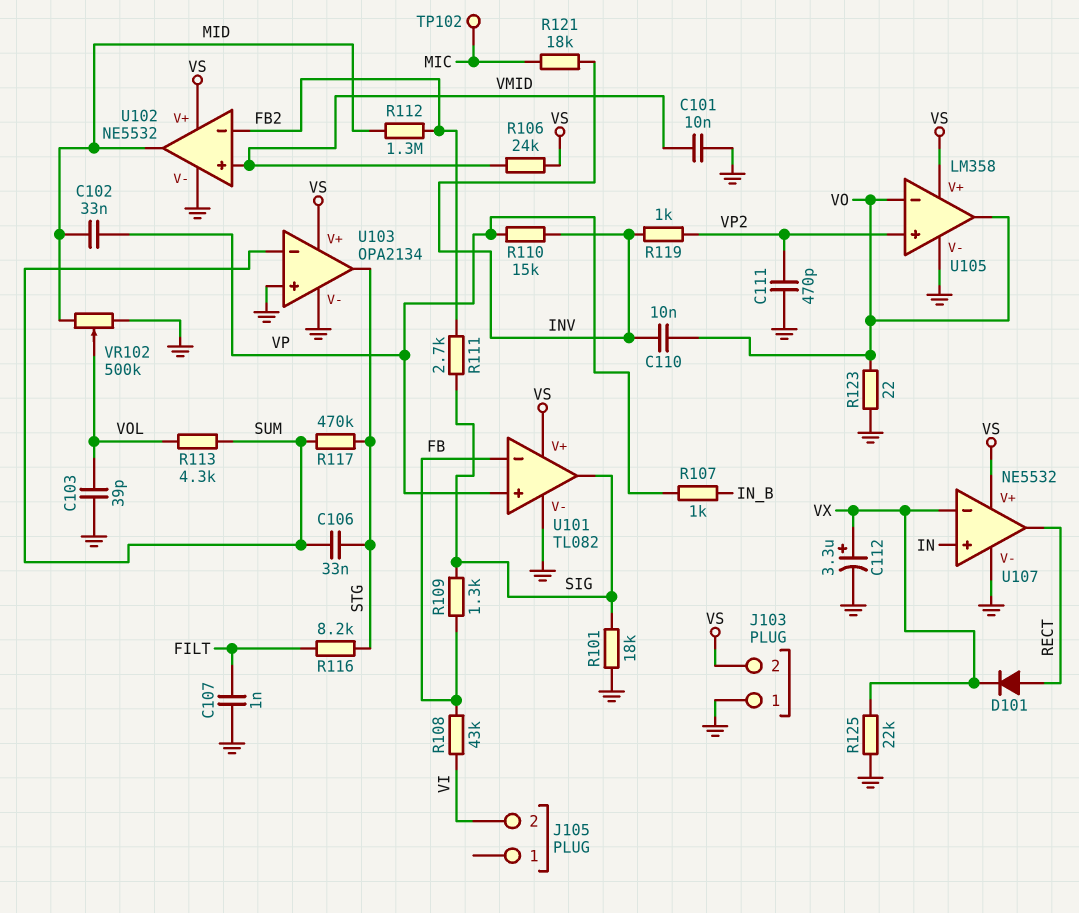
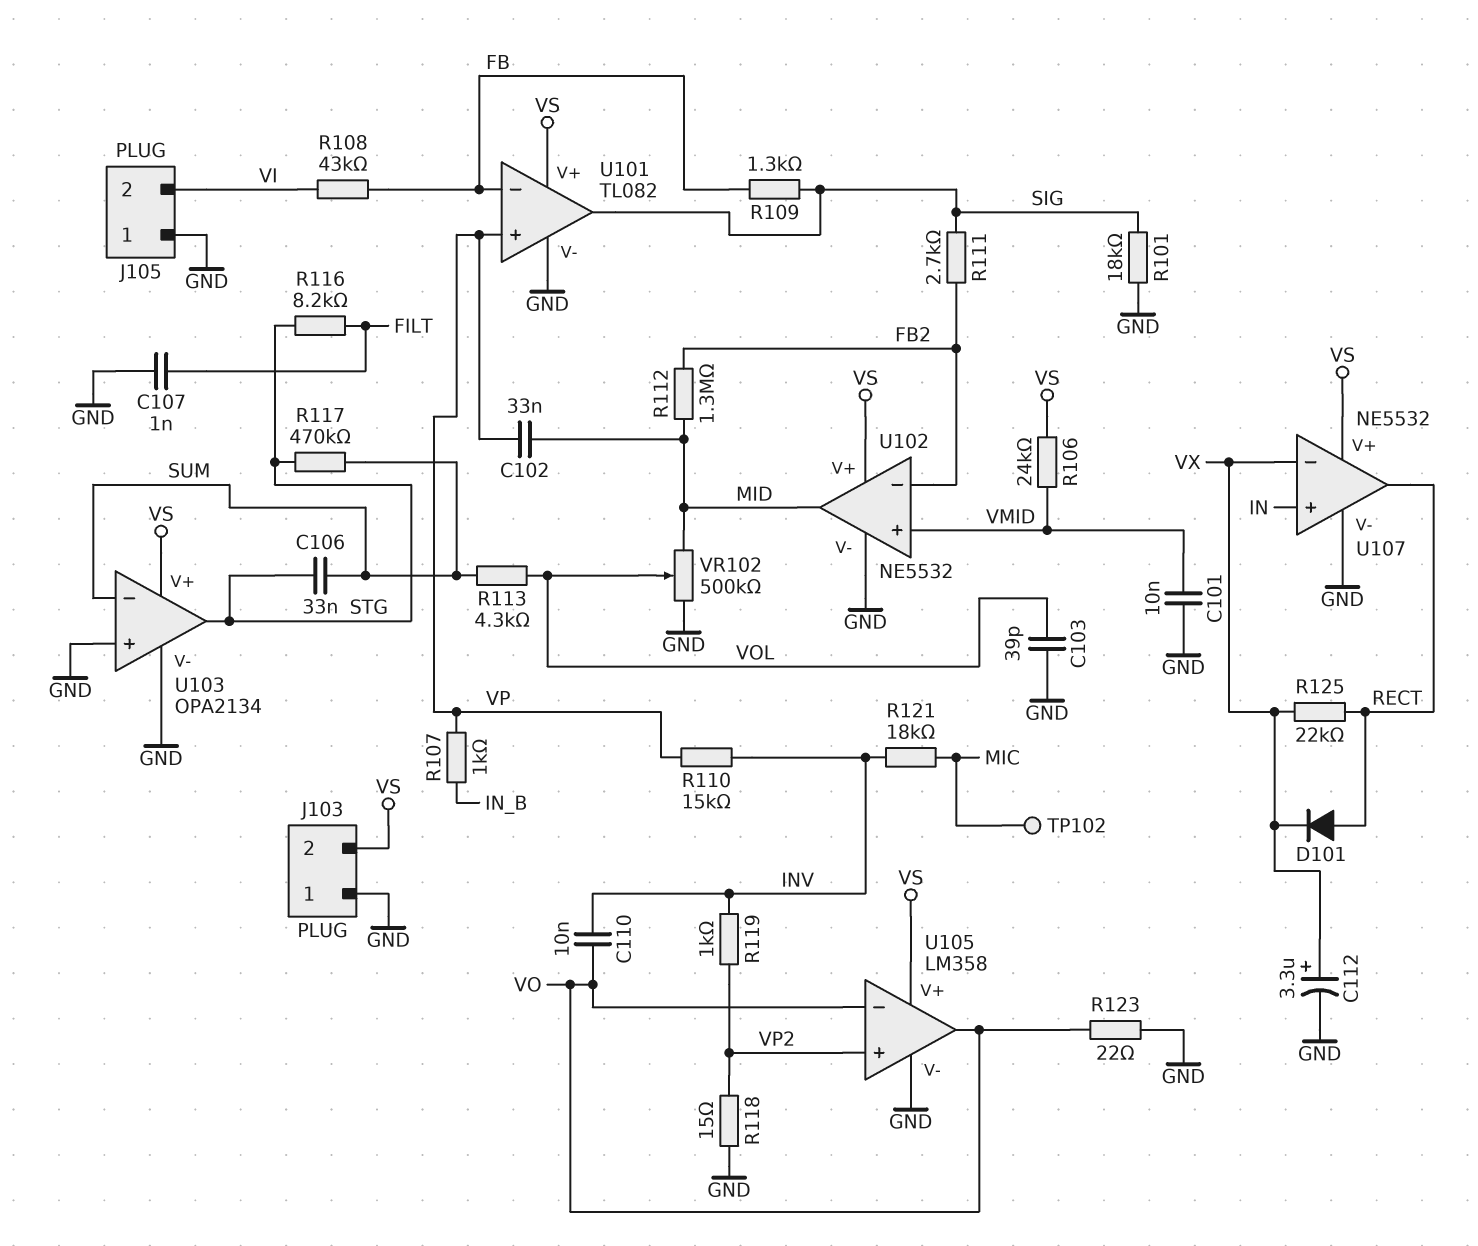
C111: 470pF (GND, VP2) -> none
J105 pin 1: none -> GND
R118: none -> 15 (GND, VP2)
R125: 22k (GND, VX) -> 22k (RECT, VX)

